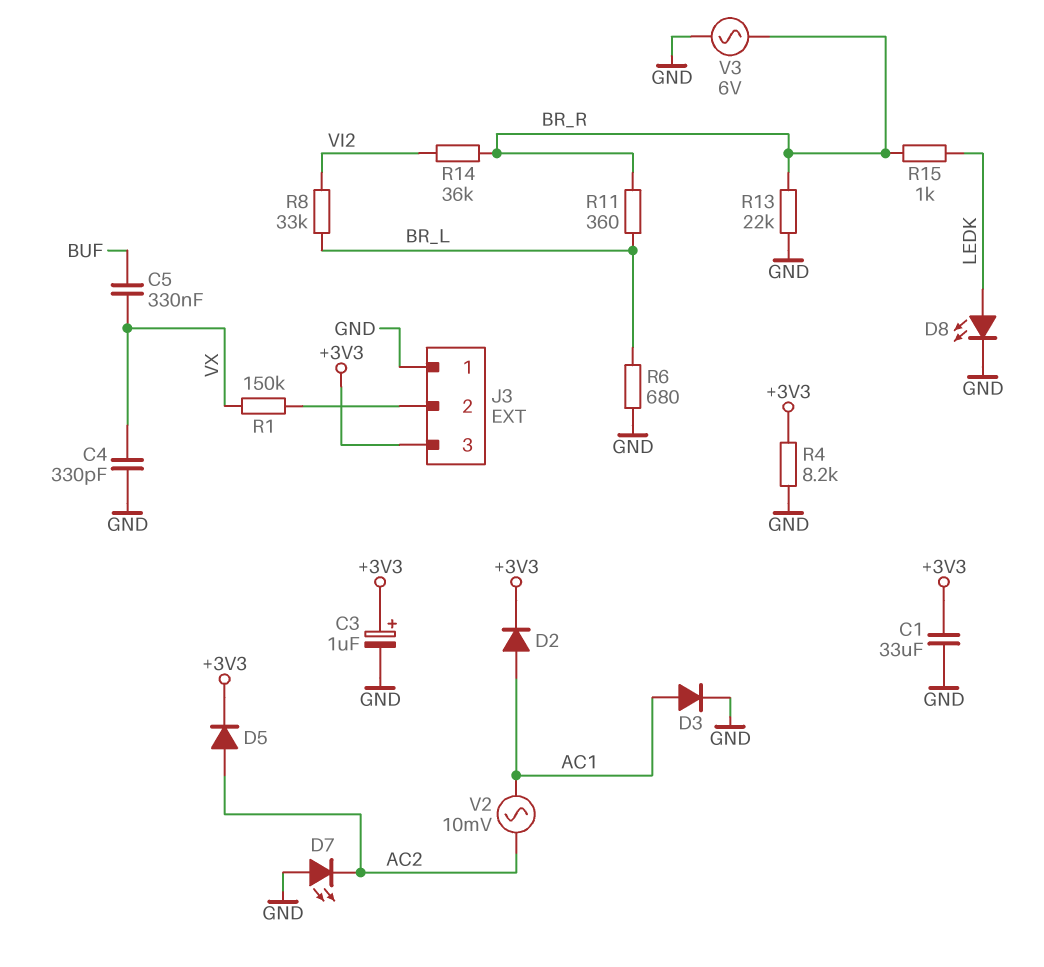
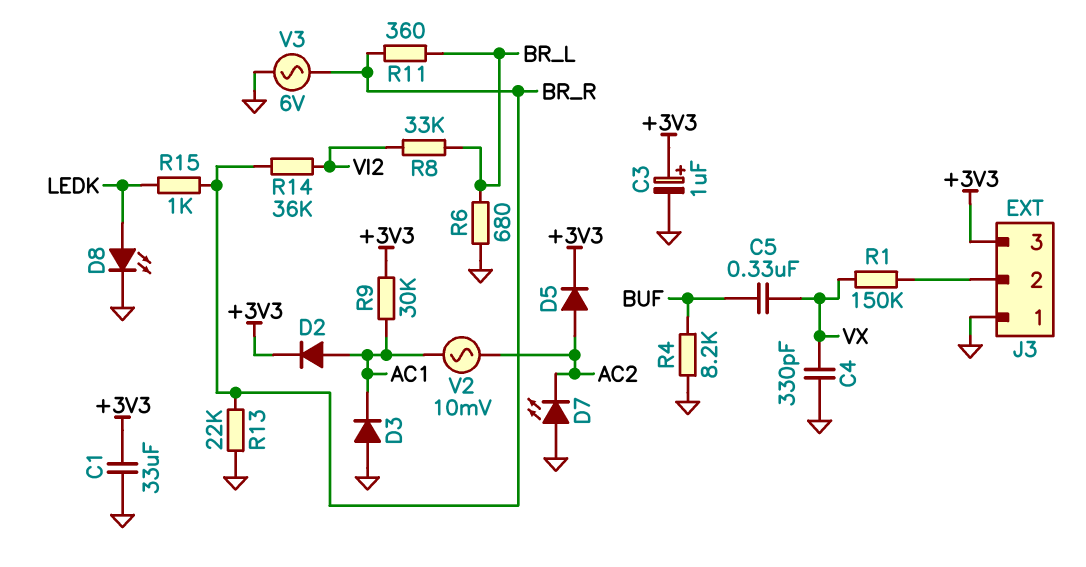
D3: diode (A AC1, K GND) -> diode (A GND, K AC1)
R4: 8.2k (+3V3, GND) -> 8.2k (BUF, GND)
R9: none -> 30k (+3V3, AC1)

